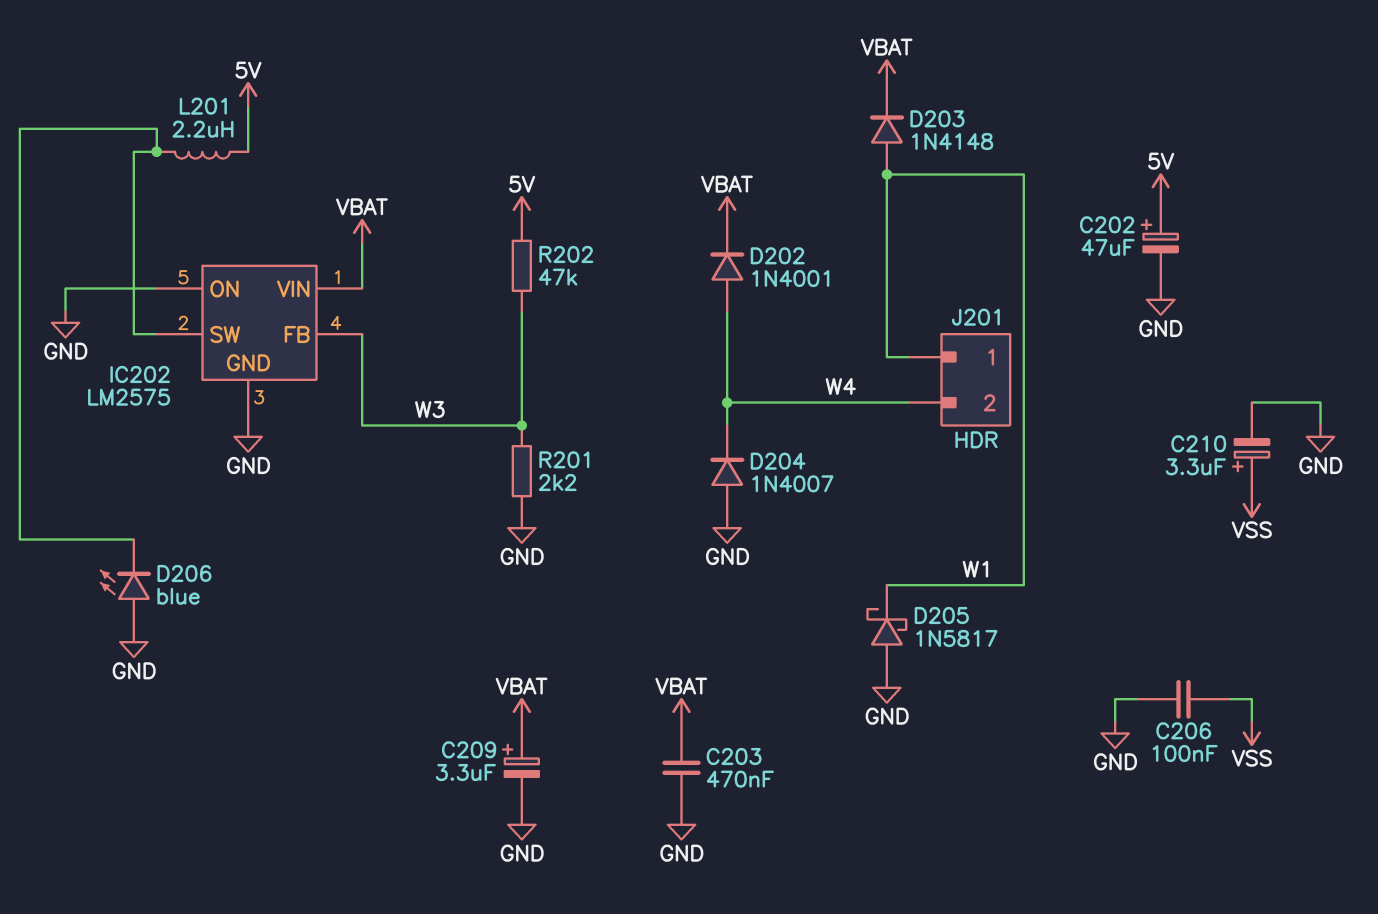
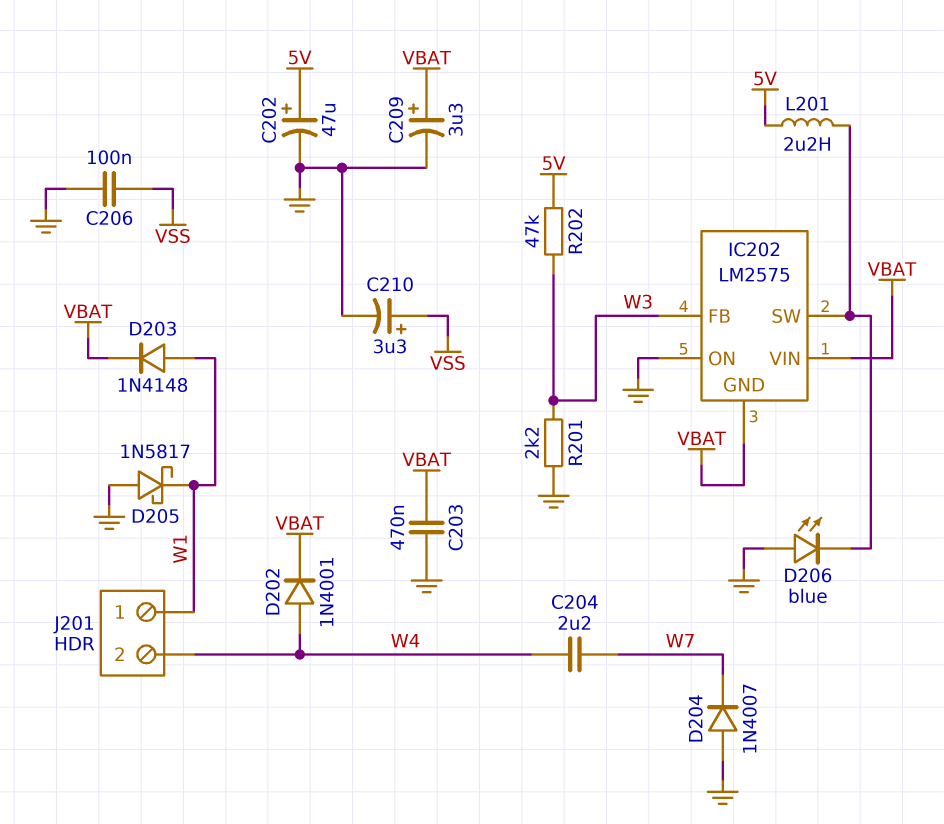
C204: none -> 2.2uF (W4, W7)
D204: diode 1N4007 (A GND, K W4) -> diode 1N4007 (A GND, K W7)
IC202 pin GND: GND -> VBAT

